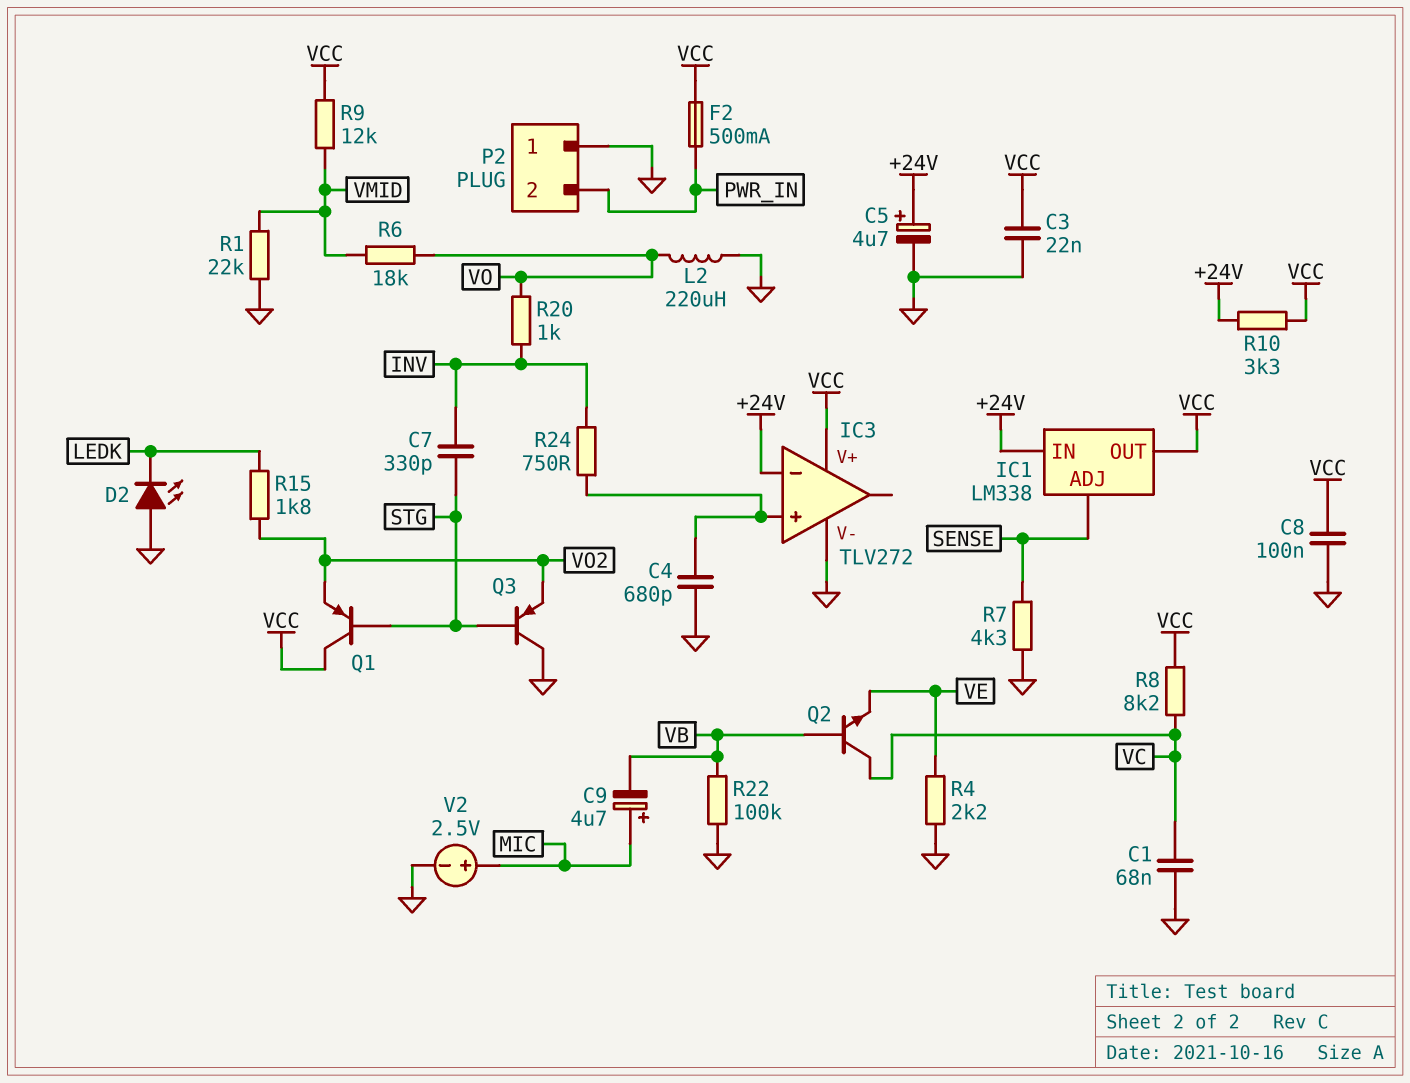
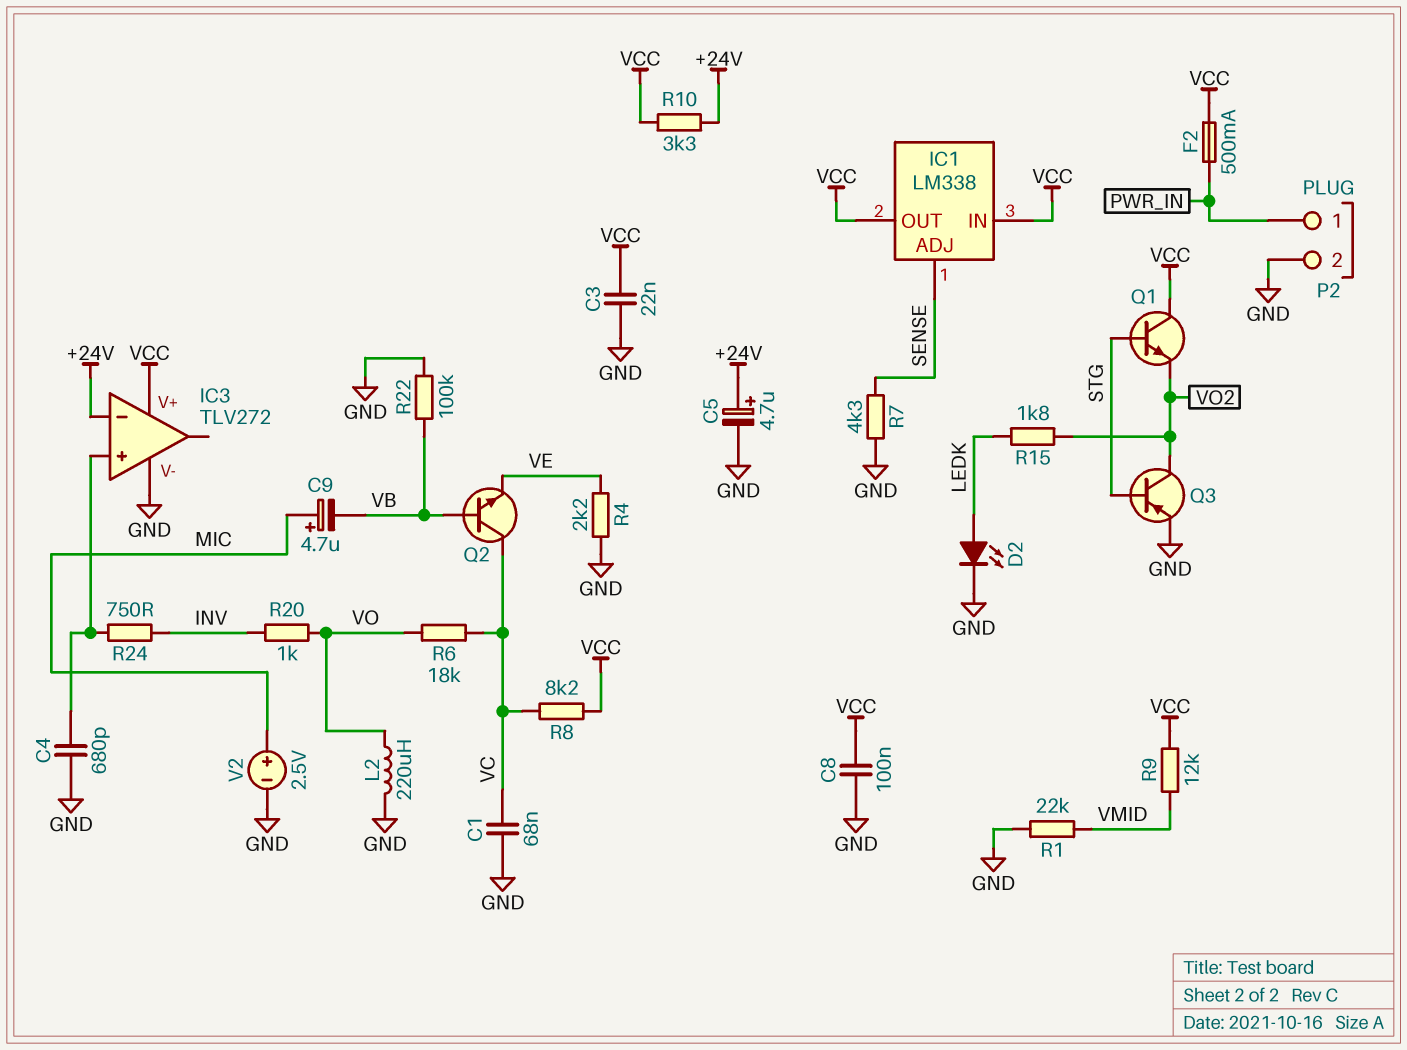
C7: 330pF (INV, STG) -> none
D2: LED (A GND, K LEDK) -> LED (A LEDK, K GND)
IC1 pin IN: +24V -> VCC
P2 pin 1: GND -> PWR_IN
P2 pin 2: PWR_IN -> GND
Q1: PNP (B STG, C VCC, E VO2) -> NPN (B STG, C VCC, E VO2)
Q3: PNP (B STG, C GND, E VO2) -> PNP (B STG, C VO2, E GND)
R6: 18k (VMID, VO) -> 18k (VC, VO)

